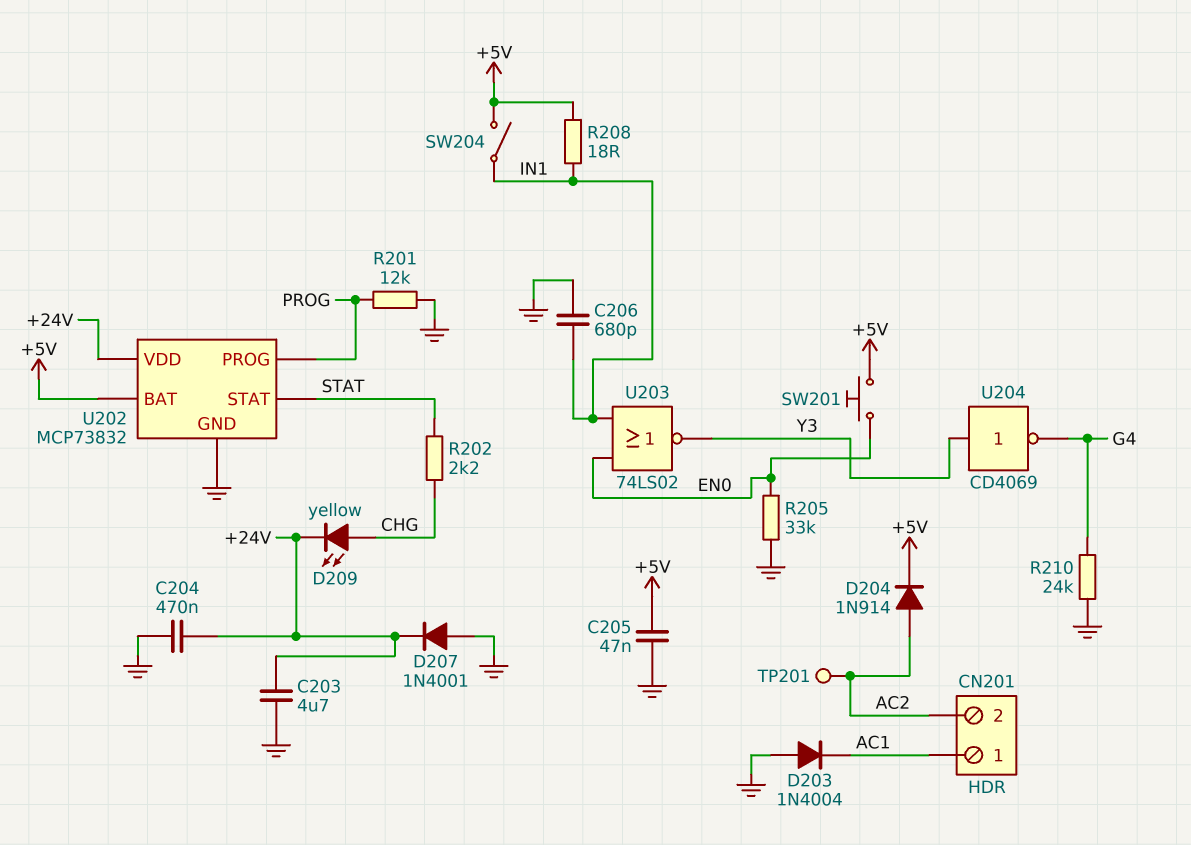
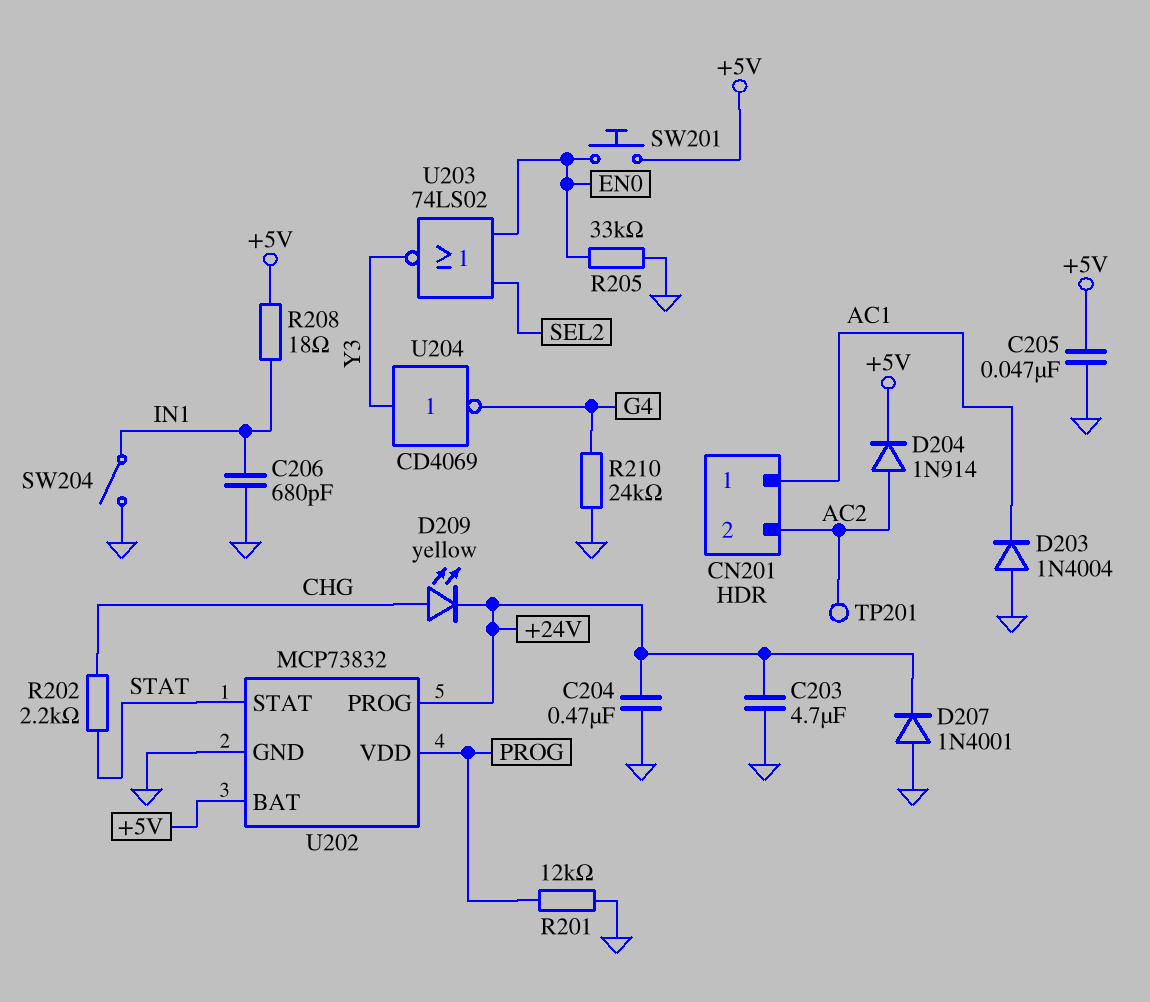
SW204: switch (+5V, IN1) -> switch (GND, IN1)
U202 pin PROG: PROG -> +24V
U202 pin VDD: +24V -> PROG
U203: NOR 74LS02 (in EN0, in IN1, out Y3) -> NOR 74LS02 (in EN0, in SEL2, out Y3)

